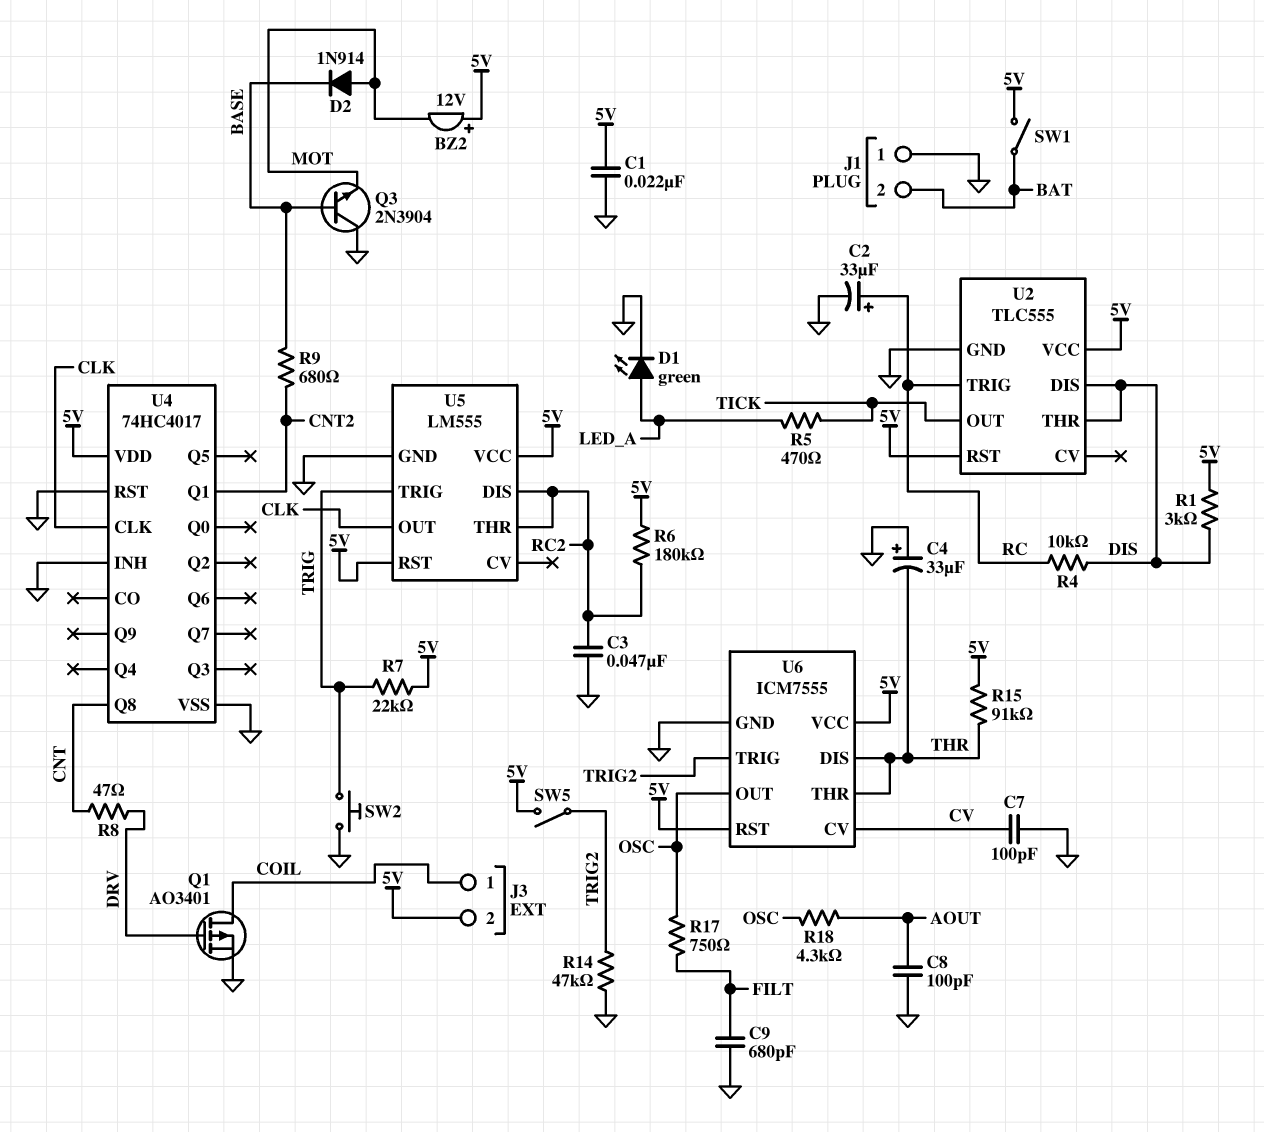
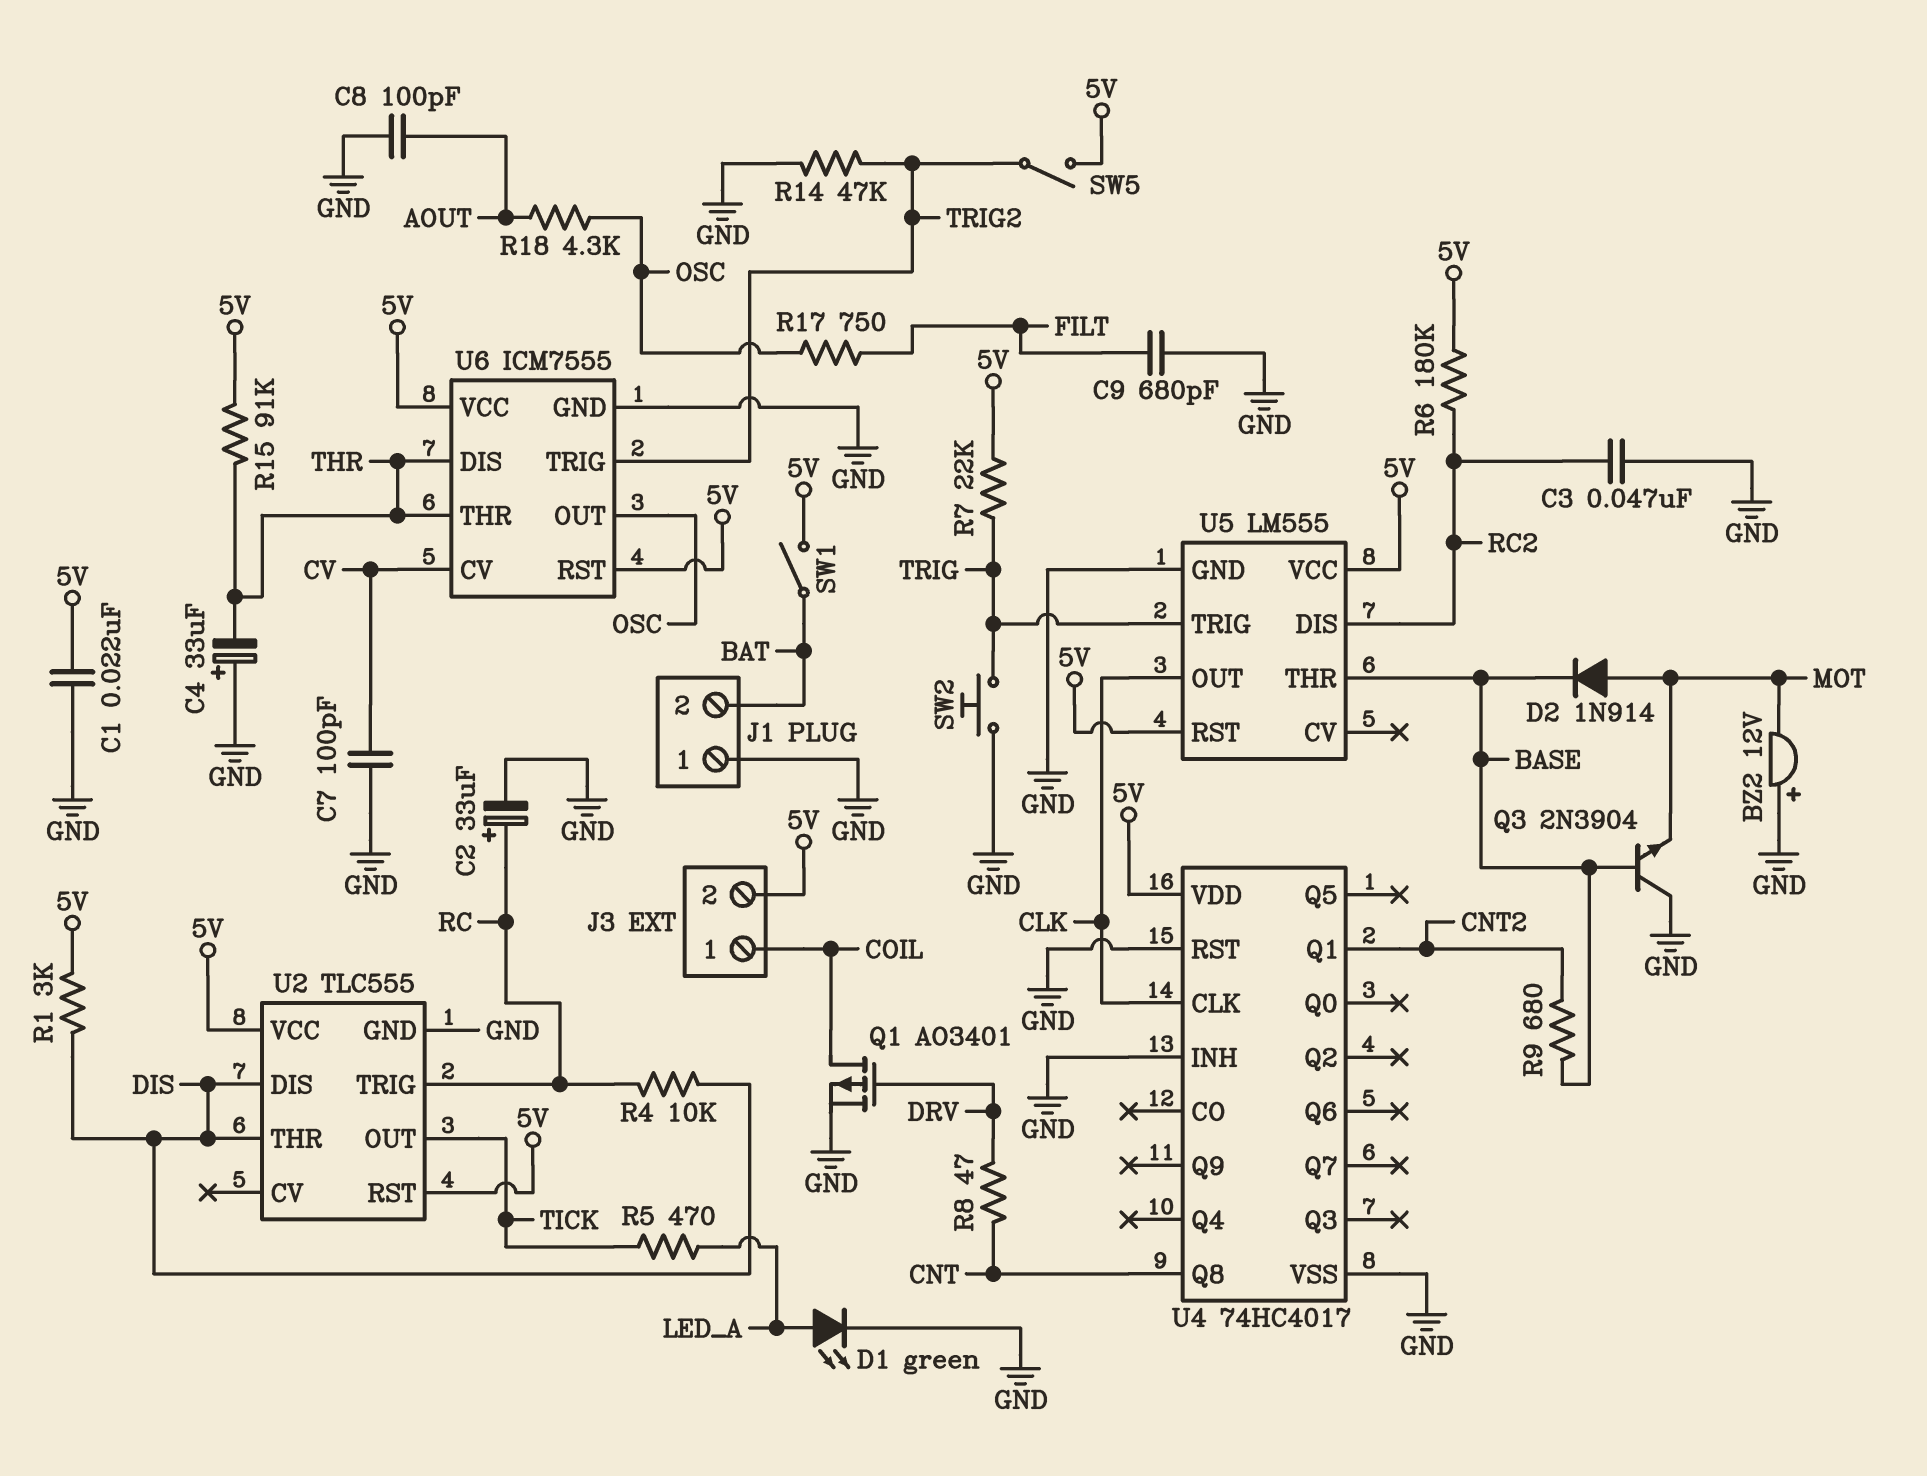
BZ2: buzzer 12V (plus 5V, minus MOT) -> buzzer 12V (plus GND, minus MOT)
U5 pin THR: RC2 -> BASE

